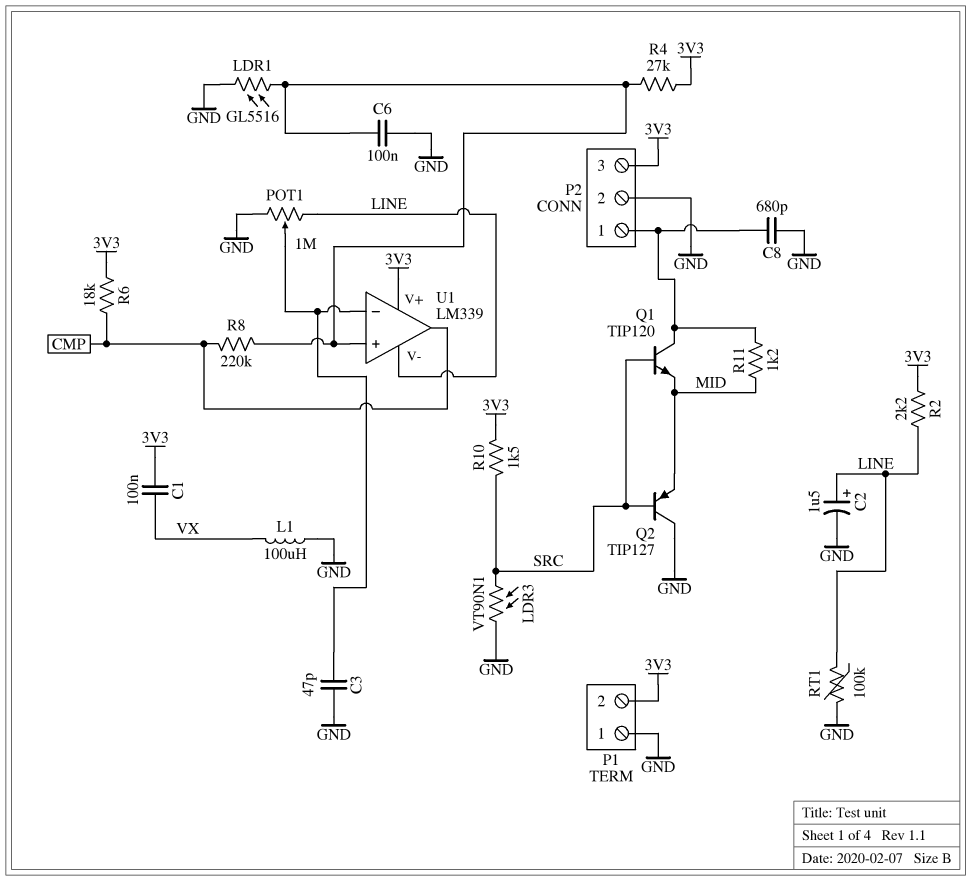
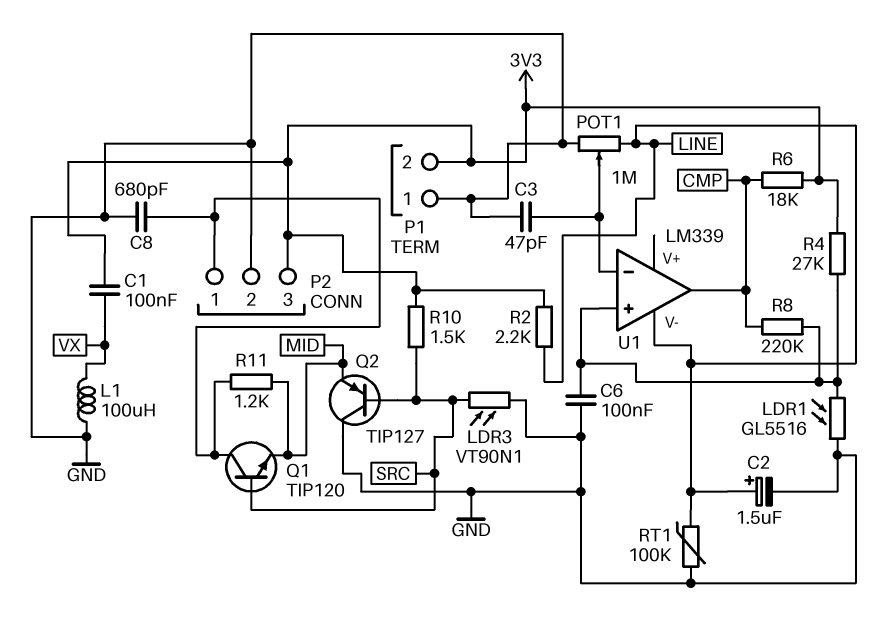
U1 pin V+: 3V3 -> none

